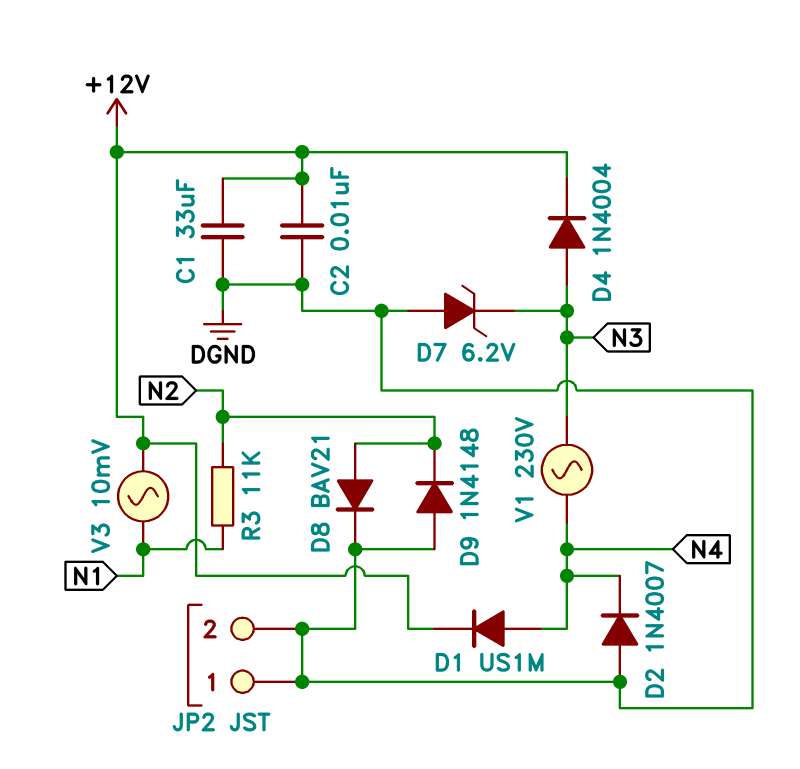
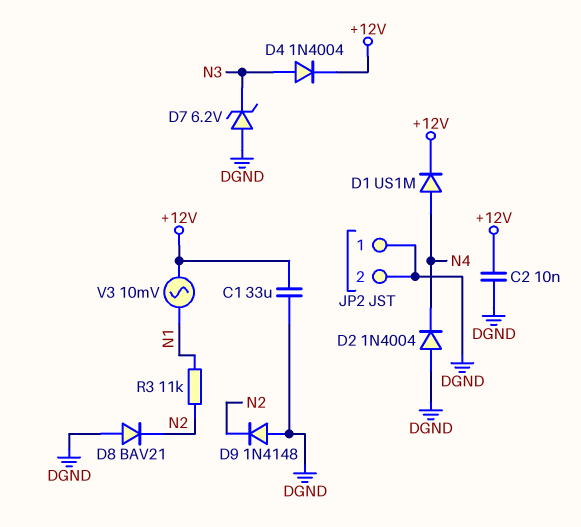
D2: diode 1N4007 (A DGND, K N4) -> diode 1N4004 (A DGND, K N4)
D8: diode BAV21 (A N2, K DGND) -> diode BAV21 (A DGND, K N2)
V1: AC 230V (N3, N4) -> none

